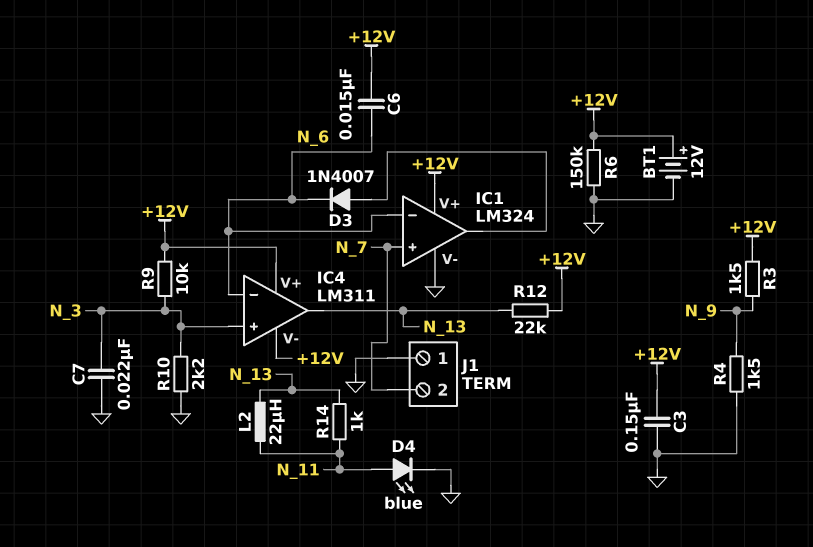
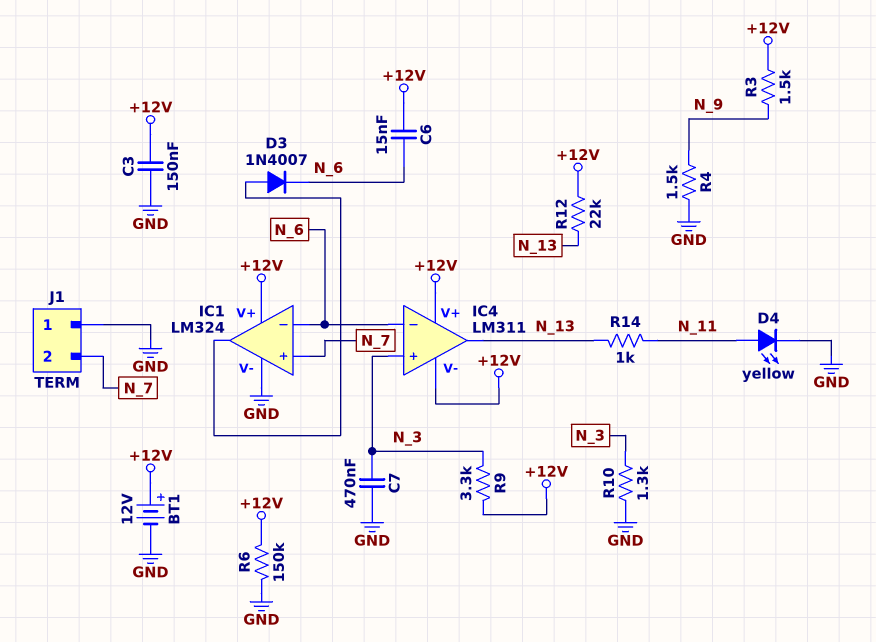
C7: 22nF (GND, N_3) -> 470nF (GND, N_3)
D4: LED blue (A N_11, K GND) -> LED yellow (A N_11, K GND)
L2: 22uH (N_11, N_13) -> none
R9: 10k (+12V, N_3) -> 3.3k (+12V, N_3)
R10: 2.2k (GND, N_3) -> 1.3k (GND, N_3)

